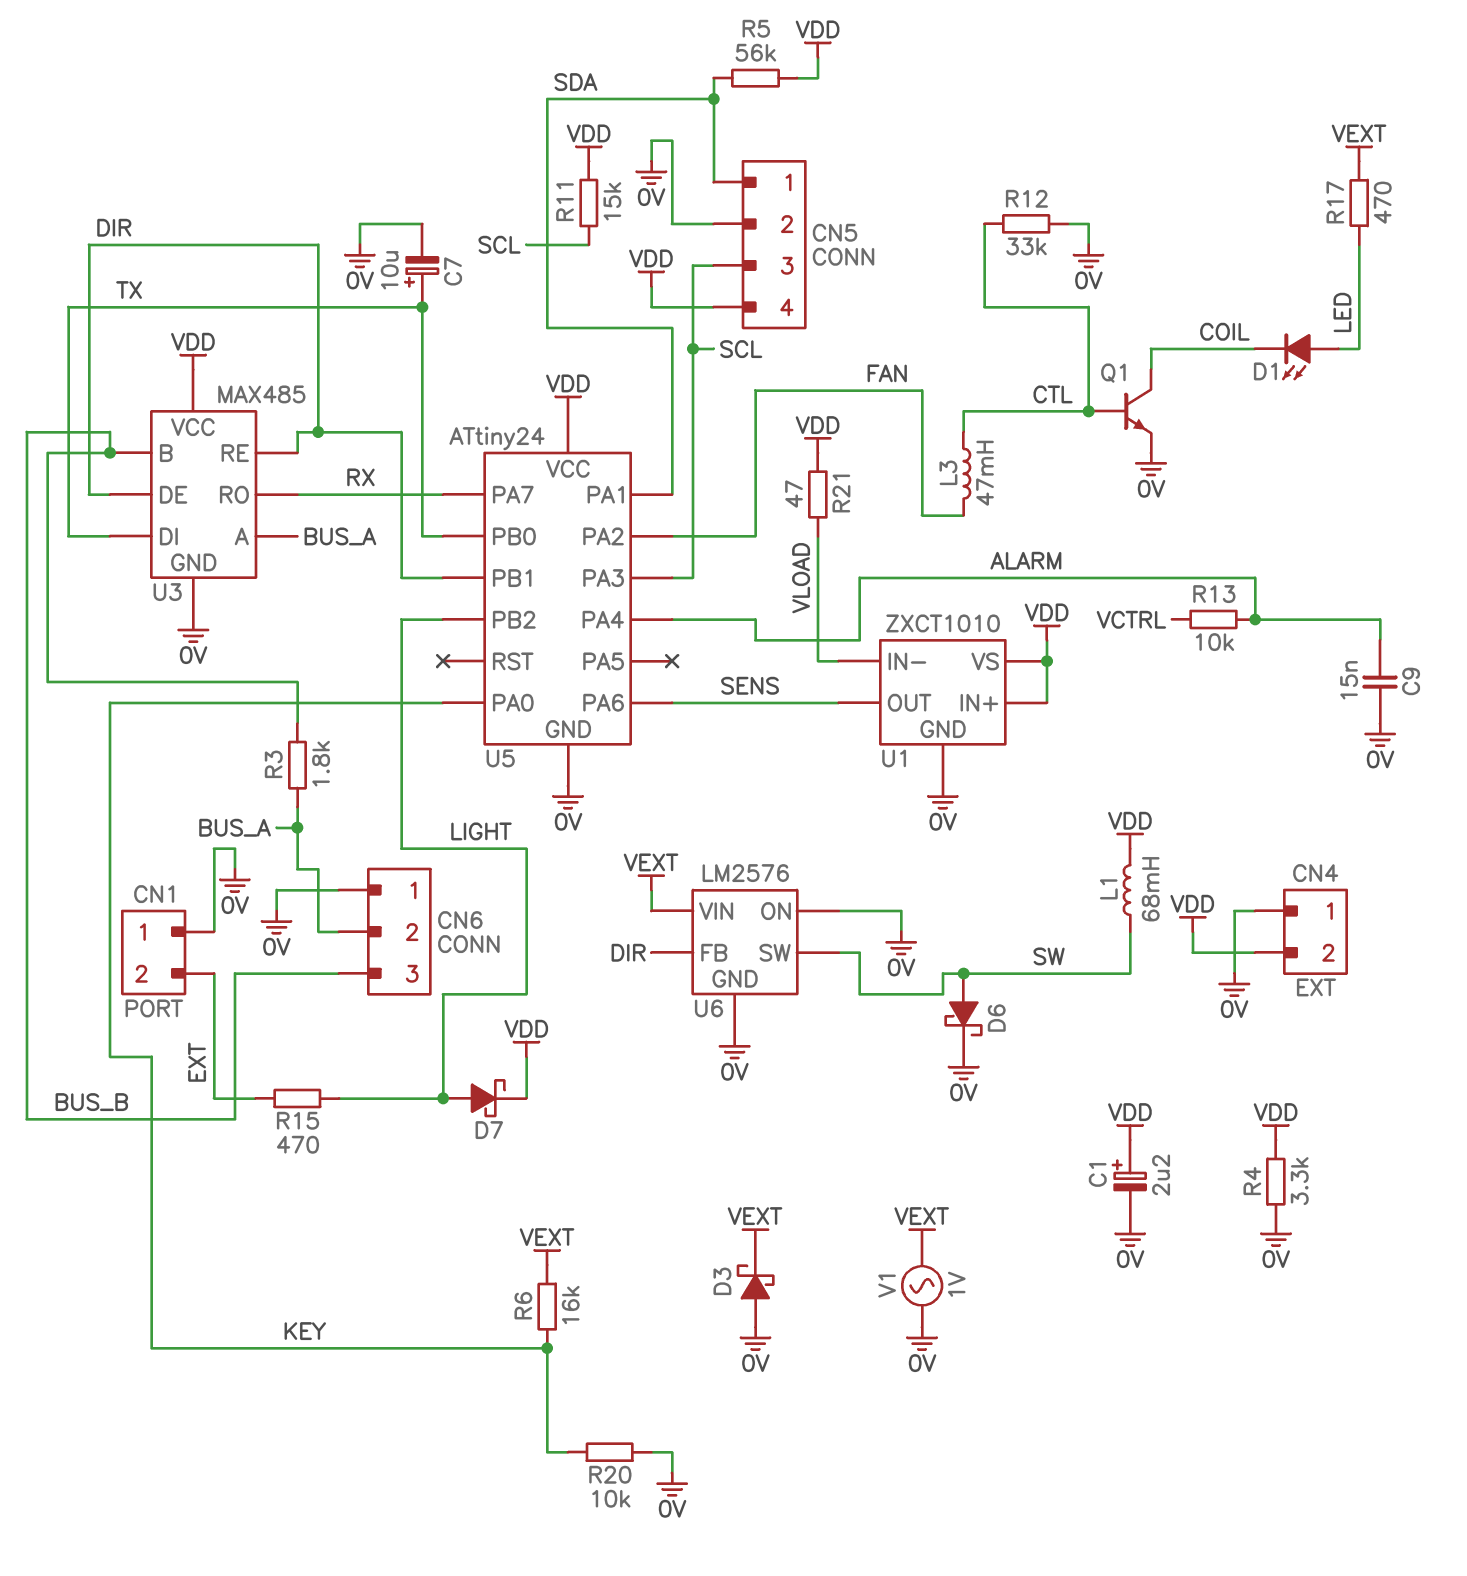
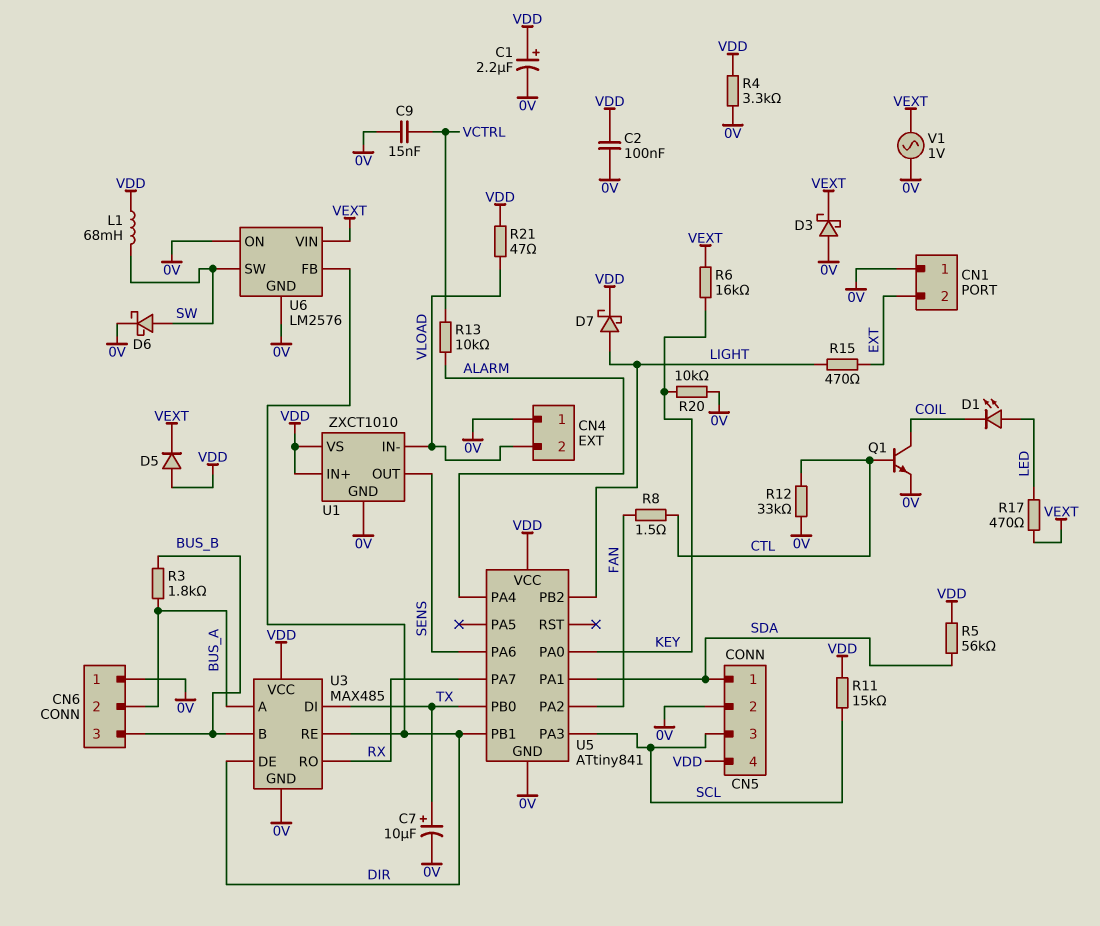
C2: none -> 100nF (0V, VDD)
C9: 15nF (0V, ALARM) -> 15nF (0V, VCTRL)
CN4 pin 2: VDD -> VLOAD
D5: none -> diode (A VDD, K VEXT)
L3: 47mH (CTL, FAN) -> none
R8: none -> 1.5 (CTL, FAN)
U5: ATtiny24 -> ATtiny841

